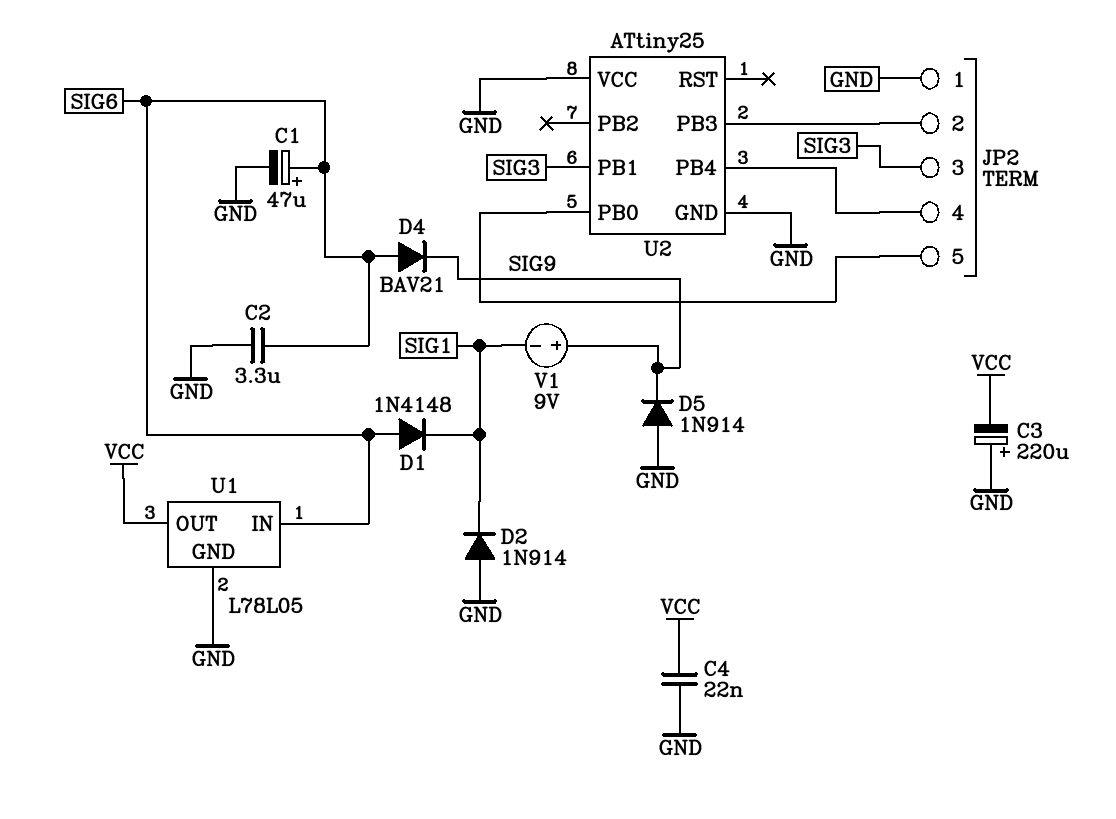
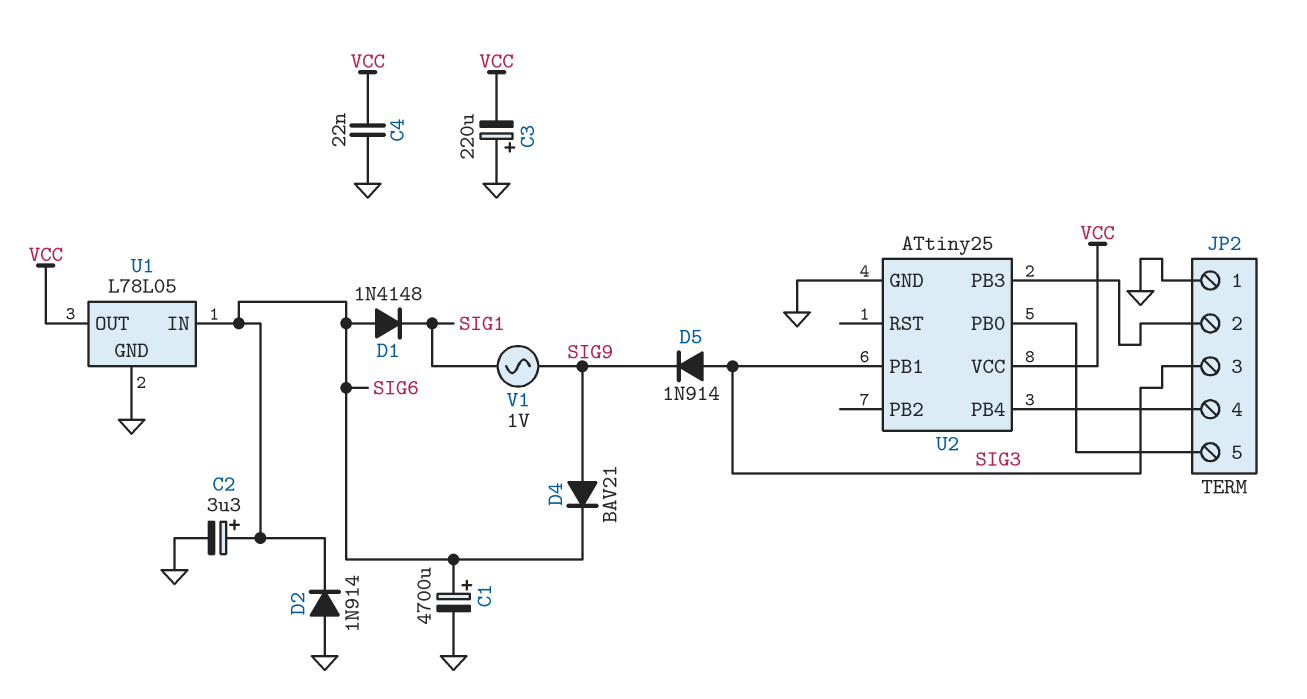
C1: 47uF (plus SIG6, minus GND) -> 4700uF (plus SIG6, minus GND)
C2: 3.3uF (GND, SIG6) -> 3.3uF (plus SIG6, minus GND)
D2: diode 1N914 (A GND, K SIG1) -> diode 1N914 (A GND, K SIG6)
D4: diode BAV21 (A SIG6, K SIG9) -> diode BAV21 (A SIG9, K SIG6)
D5: diode 1N914 (A GND, K SIG9) -> diode 1N914 (A SIG3, K SIG9)
U2 pin VCC: GND -> VCC
V1: 9V (plus SIG9, minus SIG1) -> AC 1V (SIG1, SIG9)

